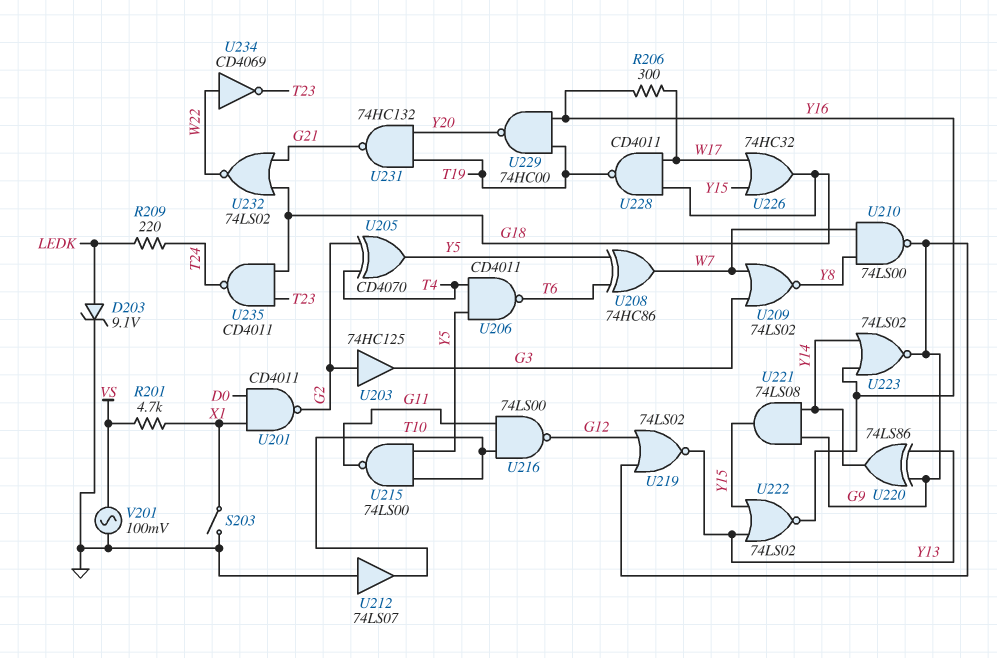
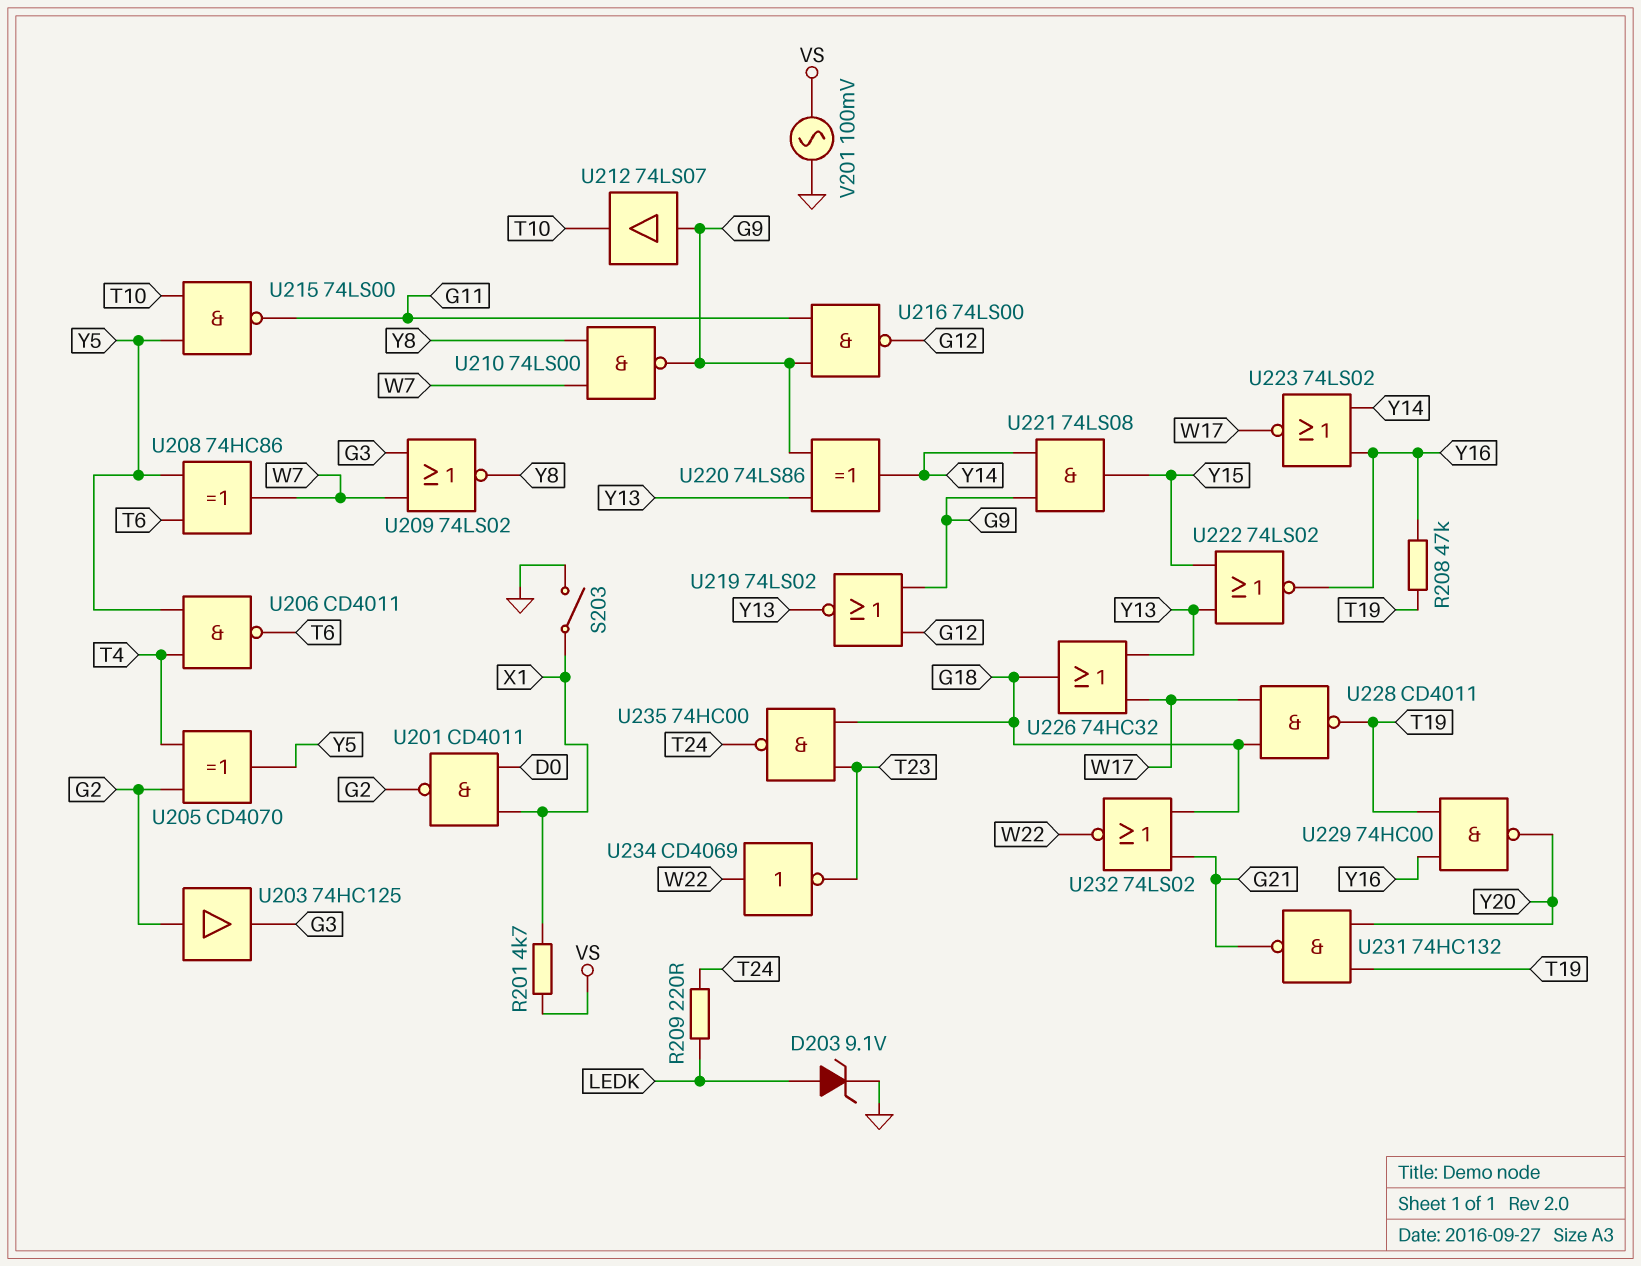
R206: 300 (W17, Y16) -> none
R208: none -> 47k (T19, Y16)
U212: buffer 74LS07 (in GND, out T10) -> buffer 74LS07 (in G9, out T10)
U216: NAND 74LS00 (in G11, in T10, out G12) -> NAND 74LS00 (in G9, in G11, out G12)
U223: NOR 74LS02 (in Y14, in Y16, out G9) -> NOR 74LS02 (in Y14, in Y16, out W17)
U226: OR 74HC32 (in W17, in Y15, out G18) -> OR 74HC32 (in W17, in Y13, out G18)
U235: NAND CD4011 (in G18, in T23, out T24) -> NAND 74HC00 (in G18, in T23, out T24)

